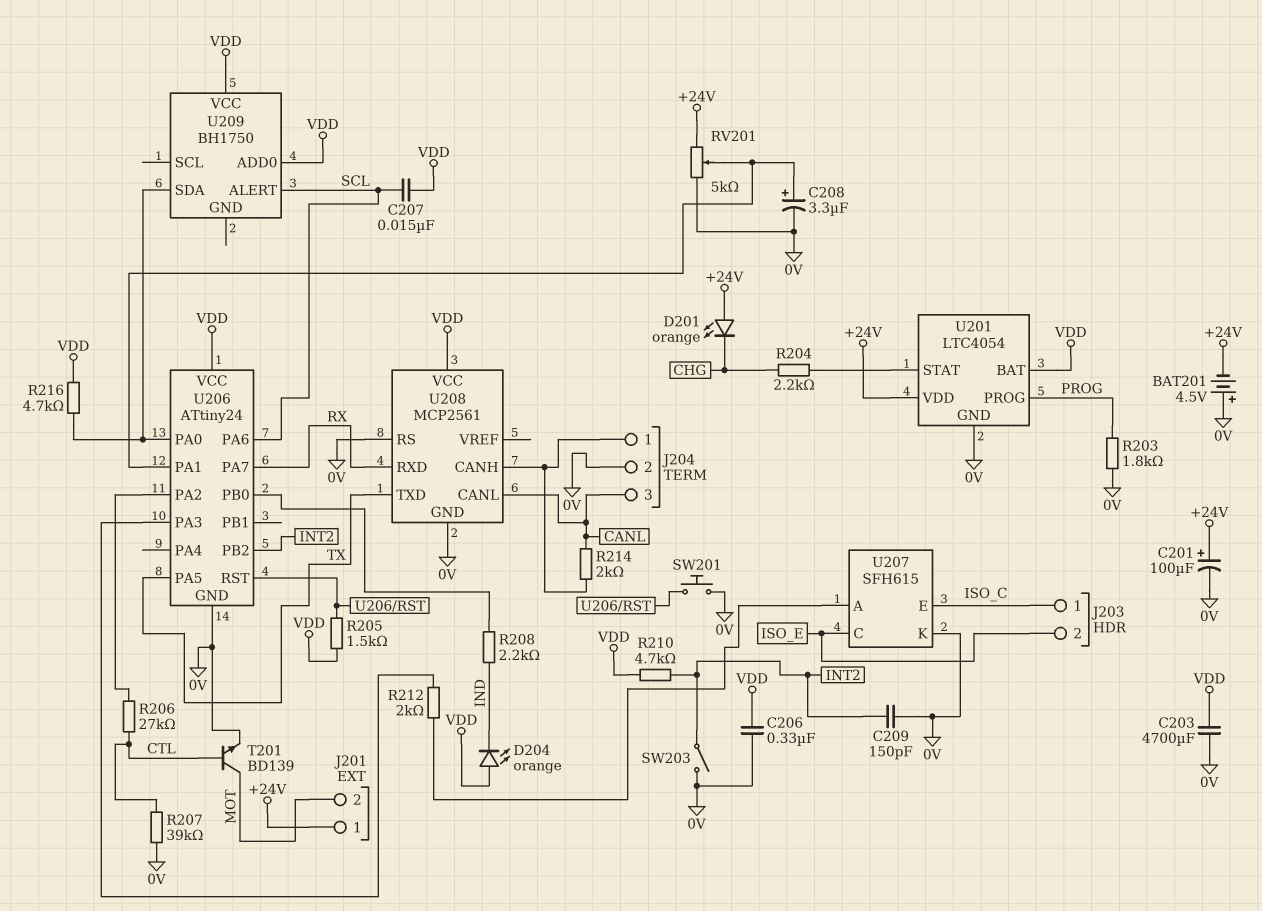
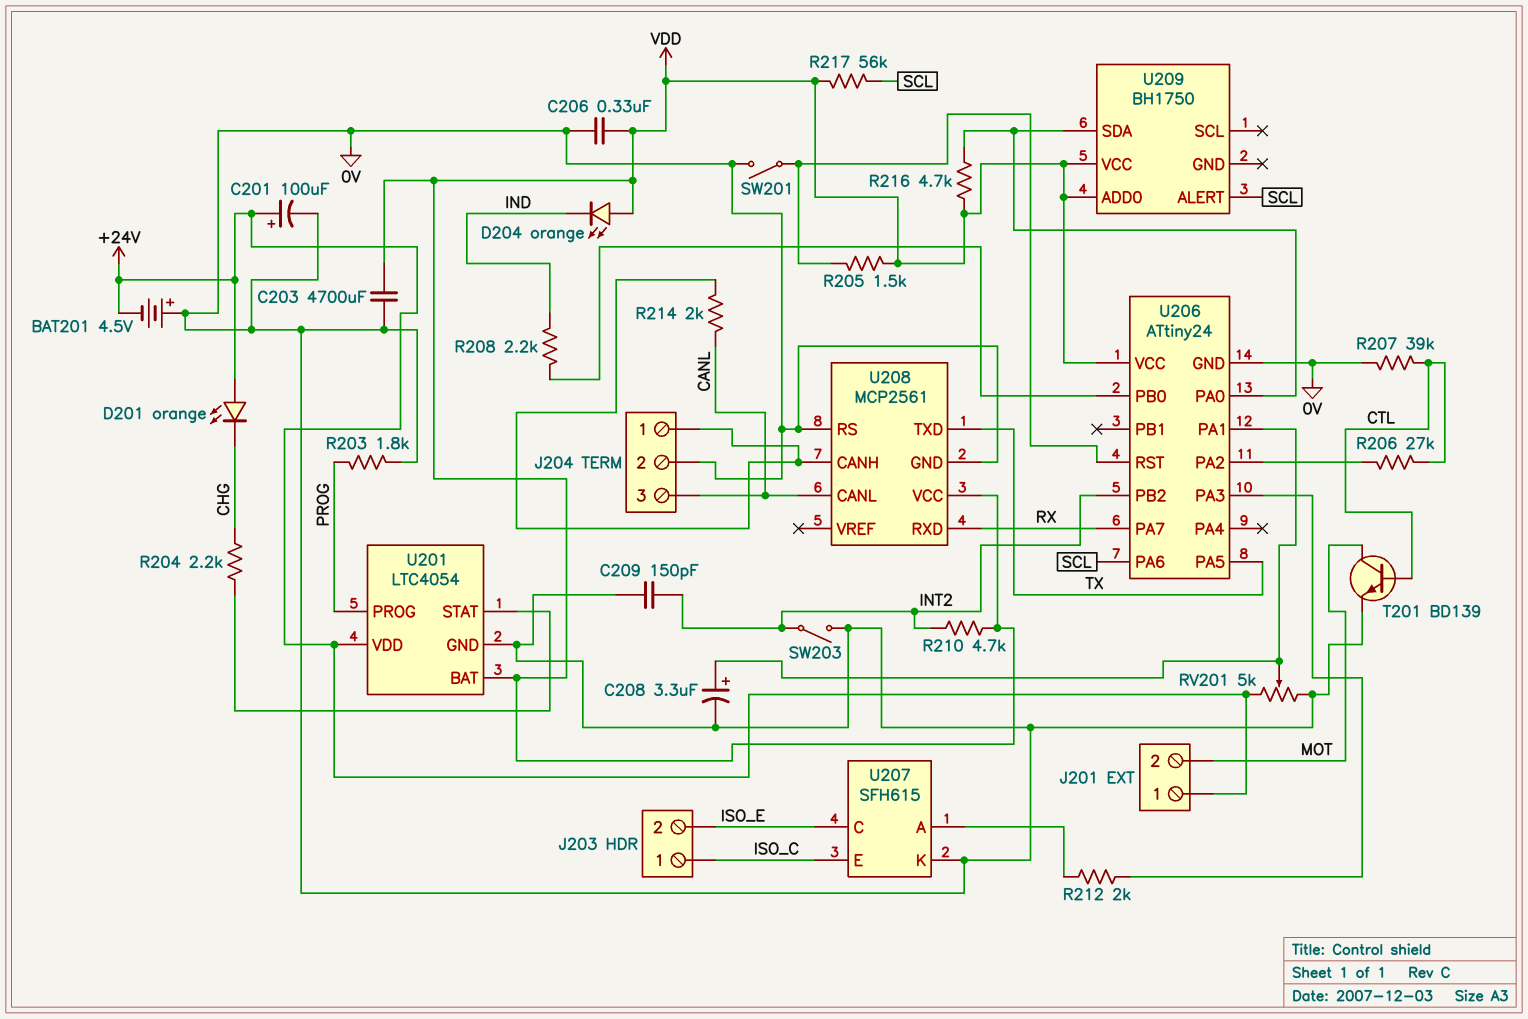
C207: 15nF (SCL, VDD) -> none
R217: none -> 56k (SCL, VDD)
SW201: button (0V, U206/RST) -> switch (0V, U206/RST)

